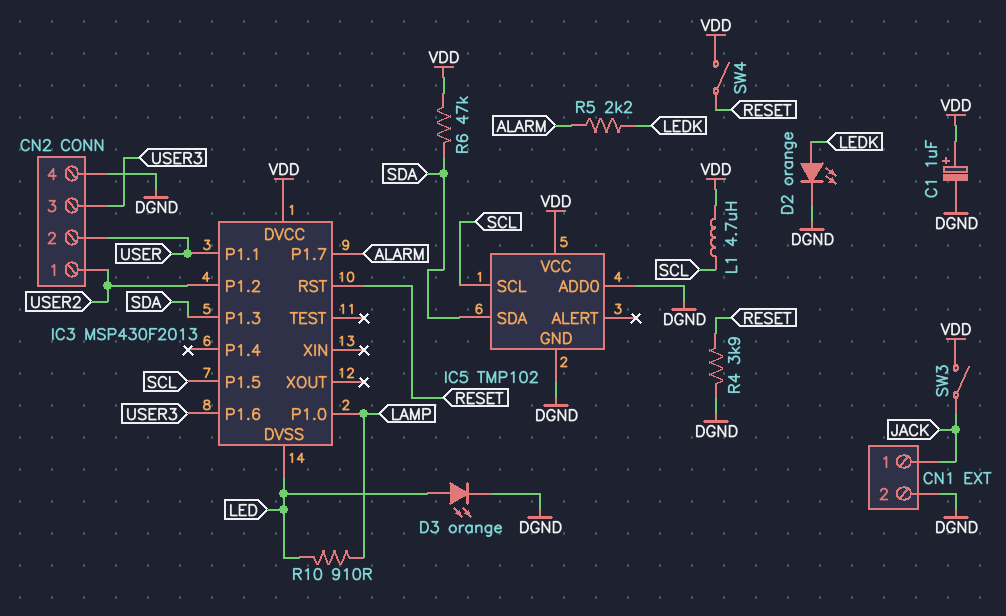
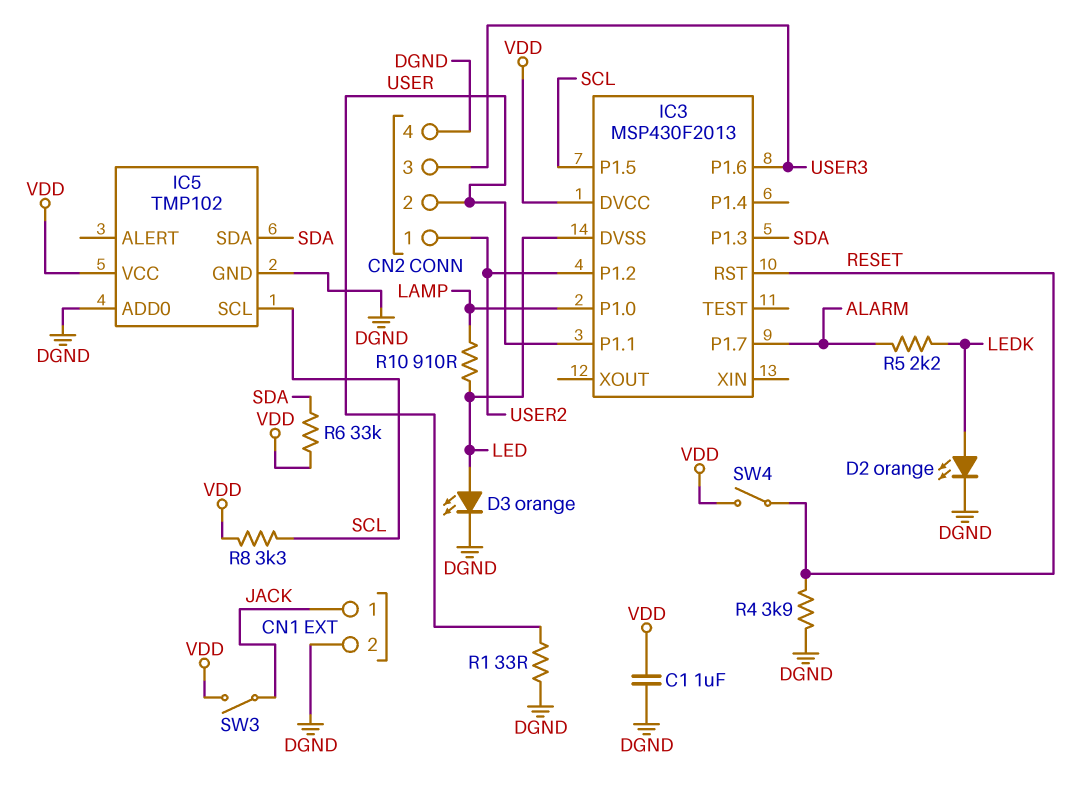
C1: 1uF (plus VDD, minus DGND) -> 1uF (DGND, VDD)
L1: 4.7uH (SCL, VDD) -> none
R1: none -> 33 (DGND, USER)
R6: 47k (SDA, VDD) -> 33k (SDA, VDD)
R8: none -> 3.3k (SCL, VDD)

